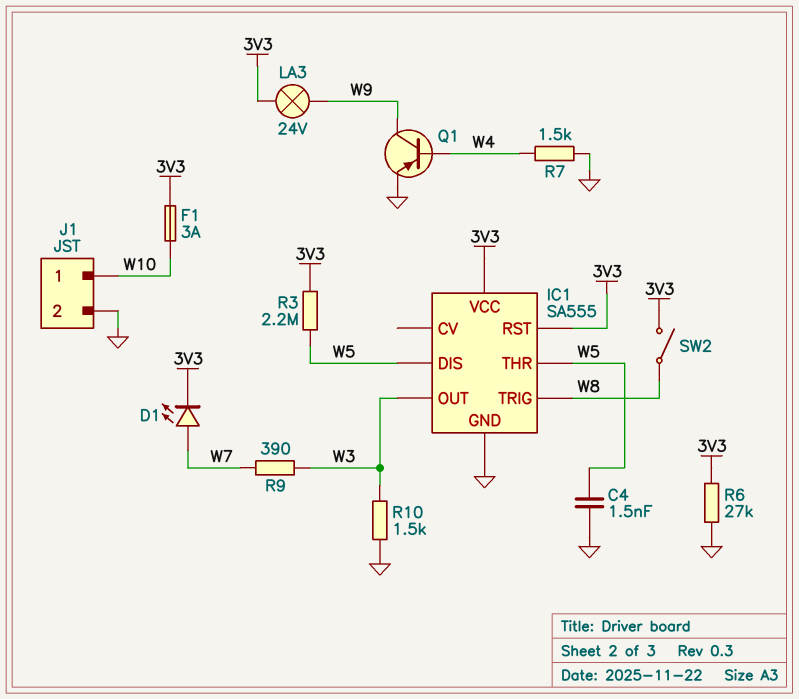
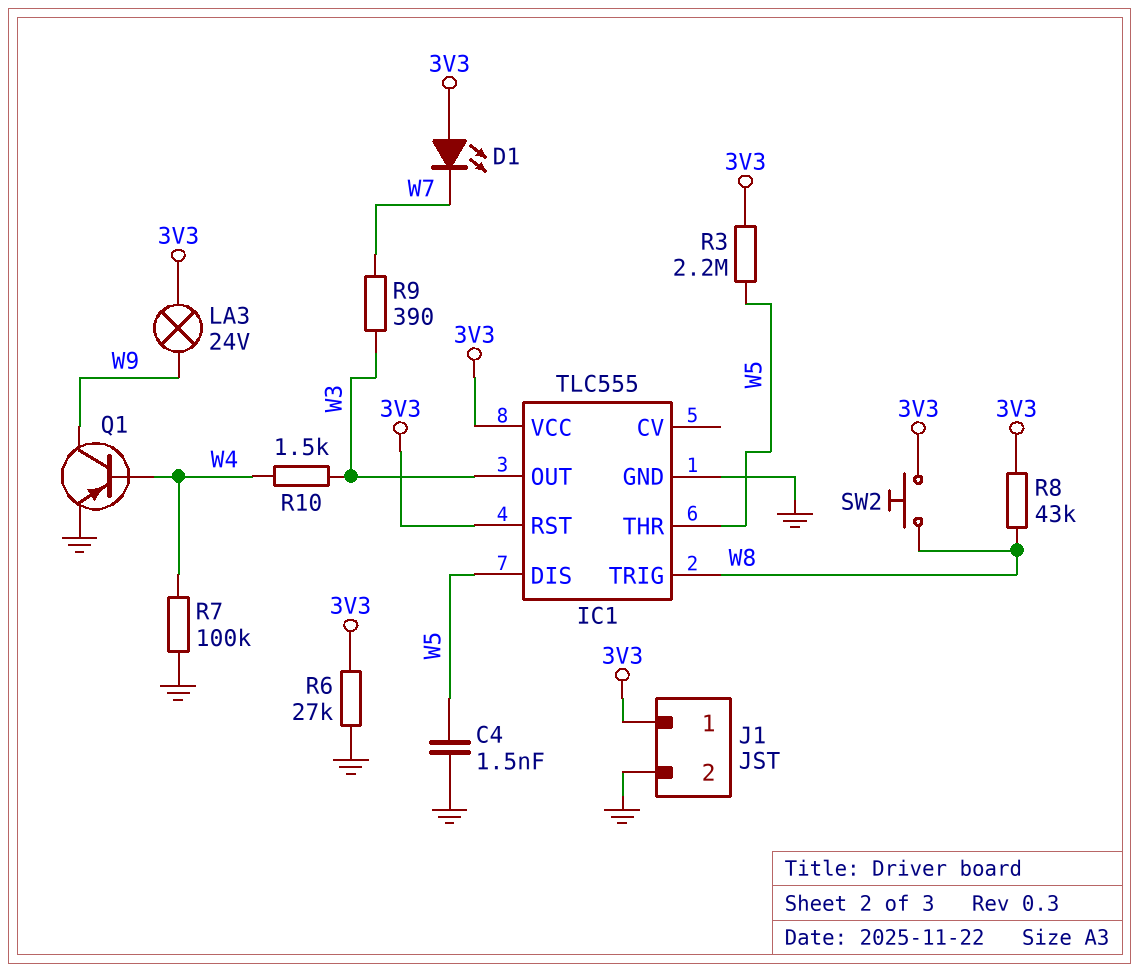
D1: LED (A W7, K 3V3) -> LED (A 3V3, K W7)
F1: 3A (3V3, W10) -> none
IC1: SA555 -> TLC555
J1 pin 1: W10 -> 3V3
R7: 1.5k (GND, W4) -> 100k (GND, W4)
R8: none -> 43k (3V3, W8)
R10: 1.5k (GND, W3) -> 1.5k (W3, W4)
SW2: switch (3V3, W8) -> button (3V3, W8)

